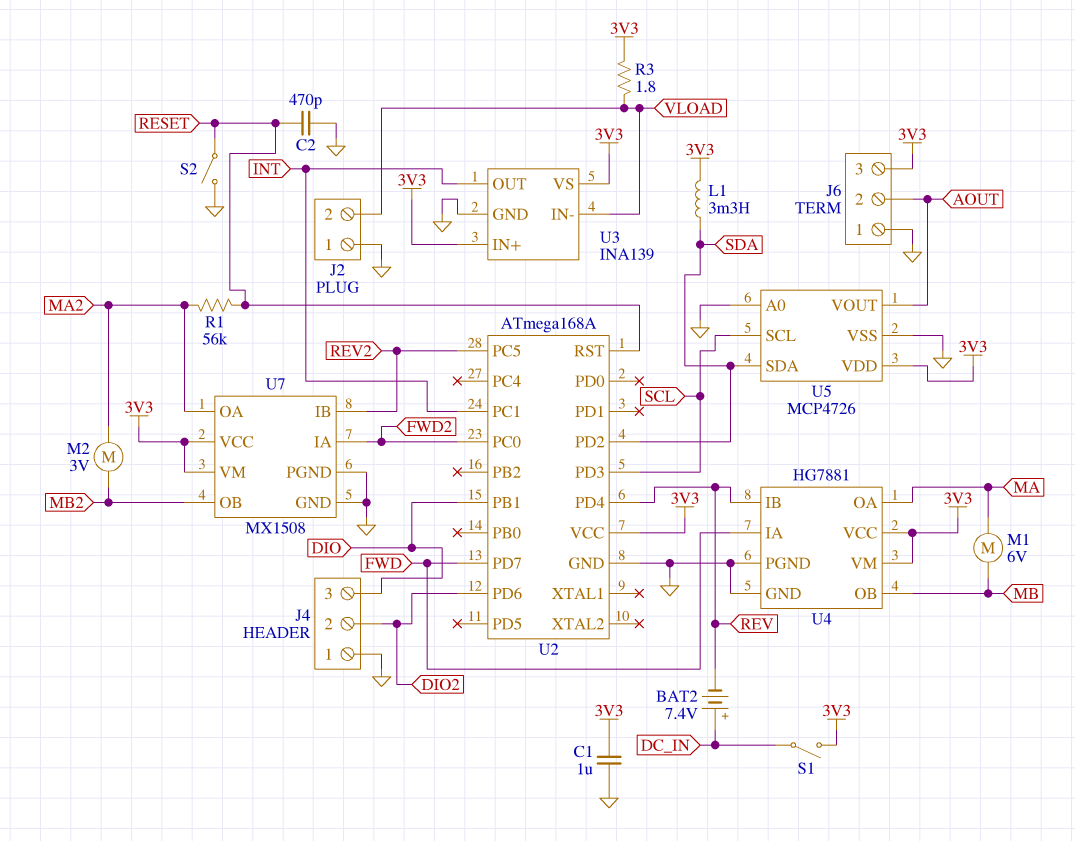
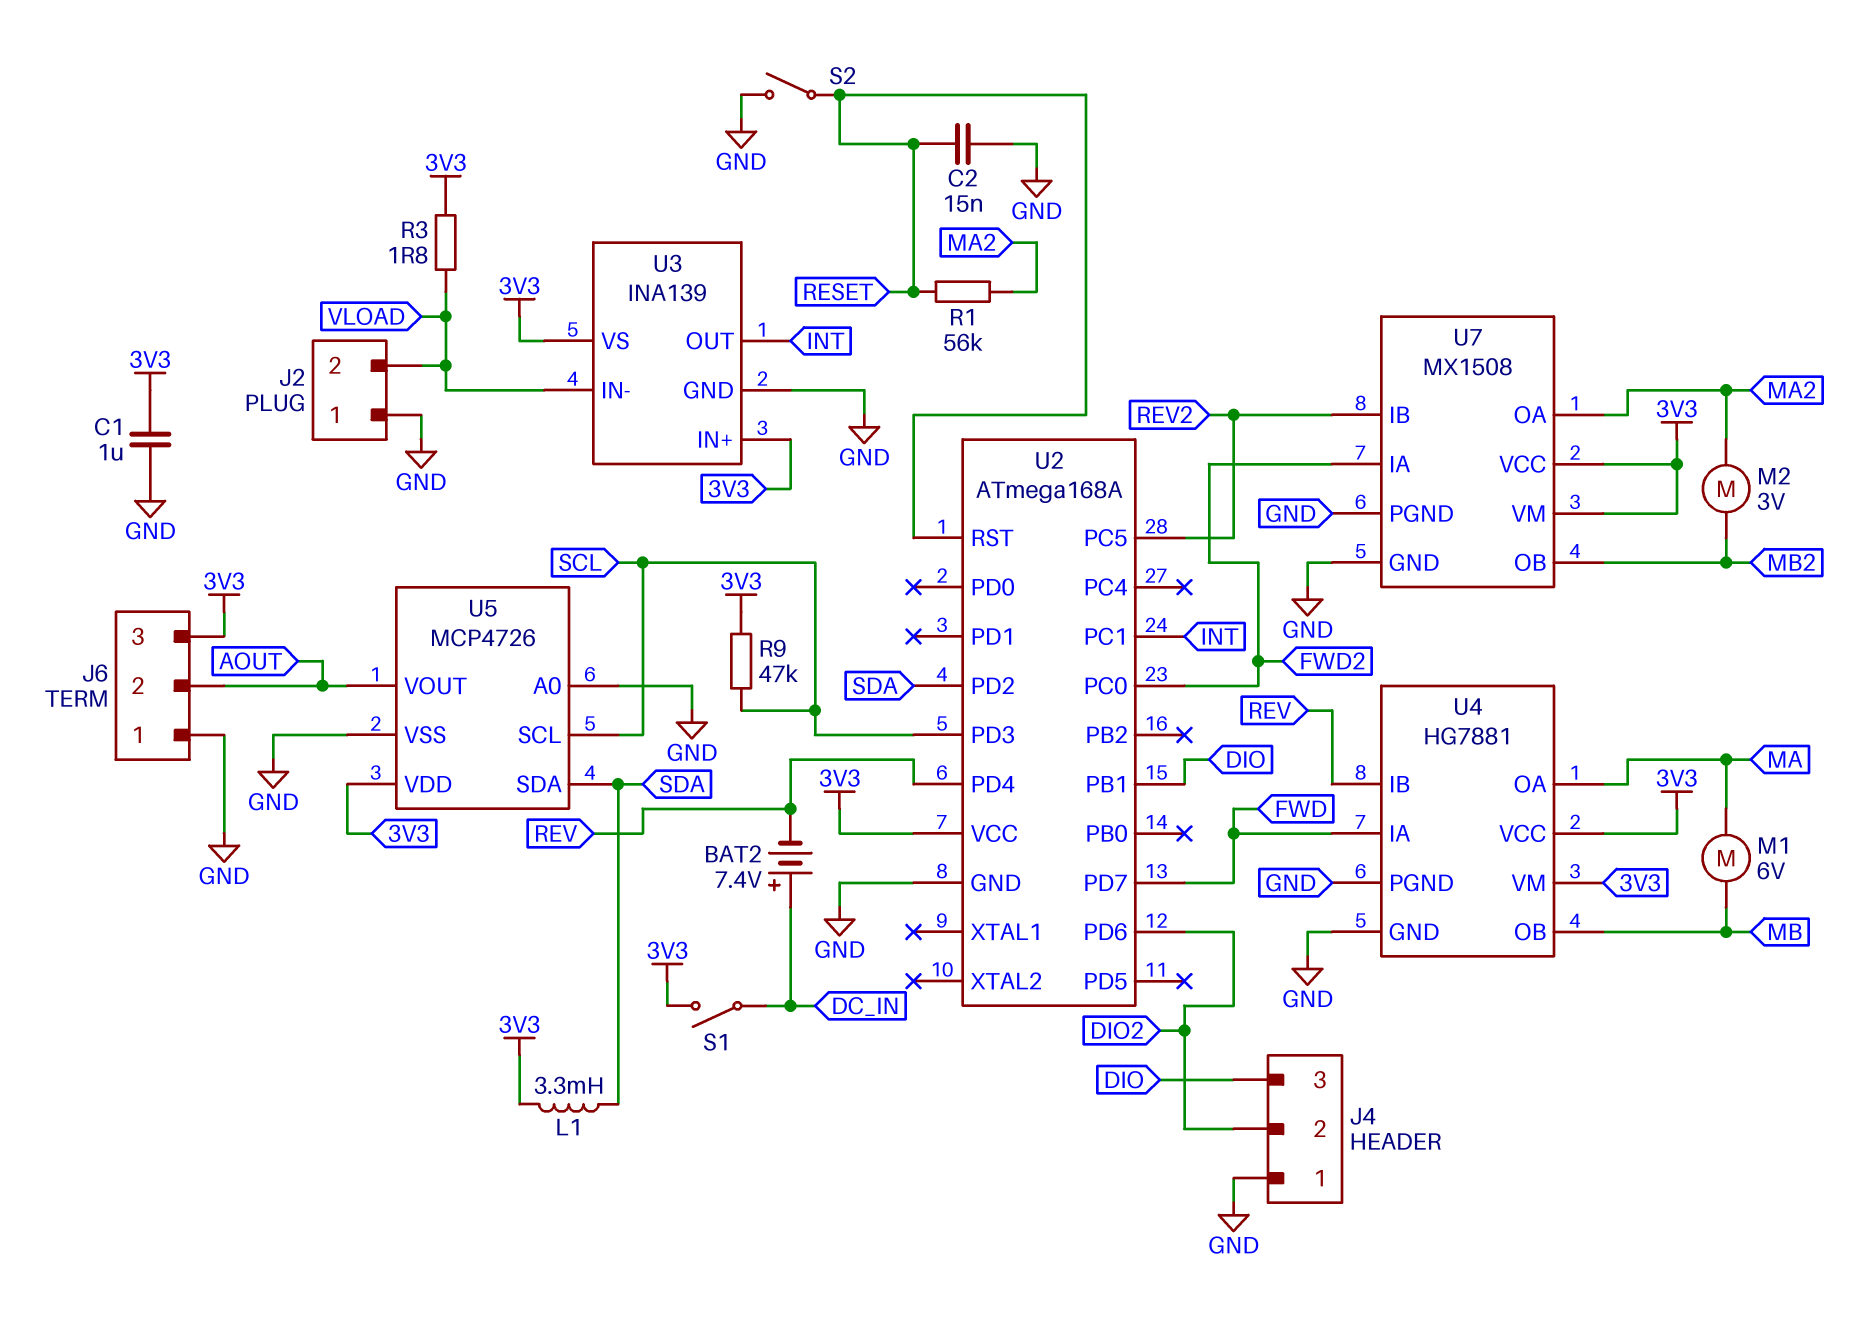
C2: 470pF (GND, RESET) -> 15nF (GND, RESET)
R9: none -> 47k (3V3, SCL)

